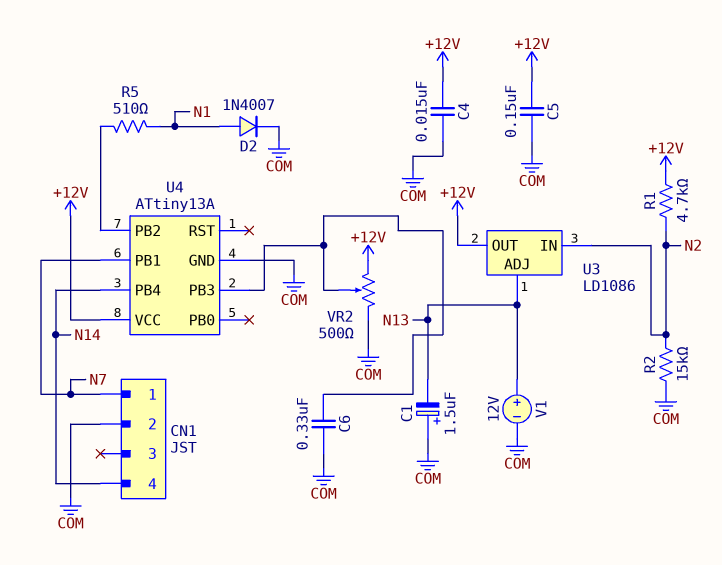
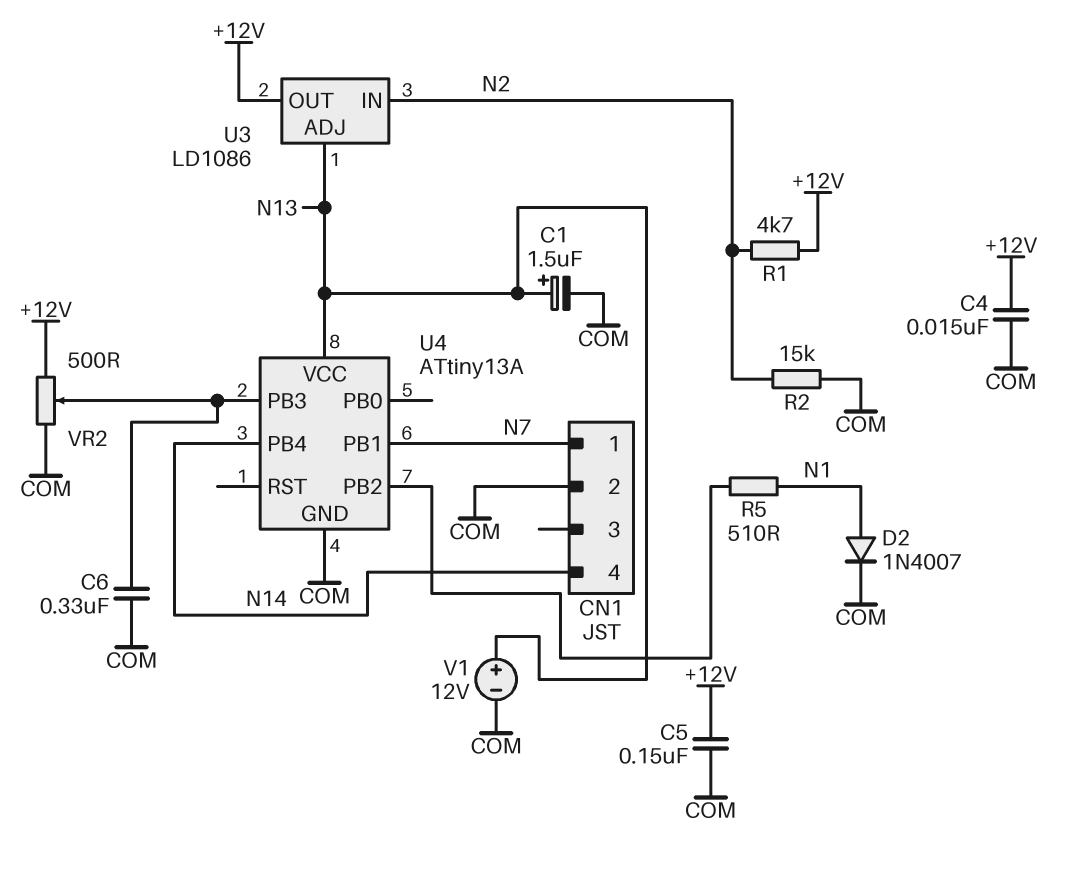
C1: 1.5uF (plus COM, minus N13) -> 1.5uF (plus N13, minus COM)
U4 pin VCC: +12V -> N13

